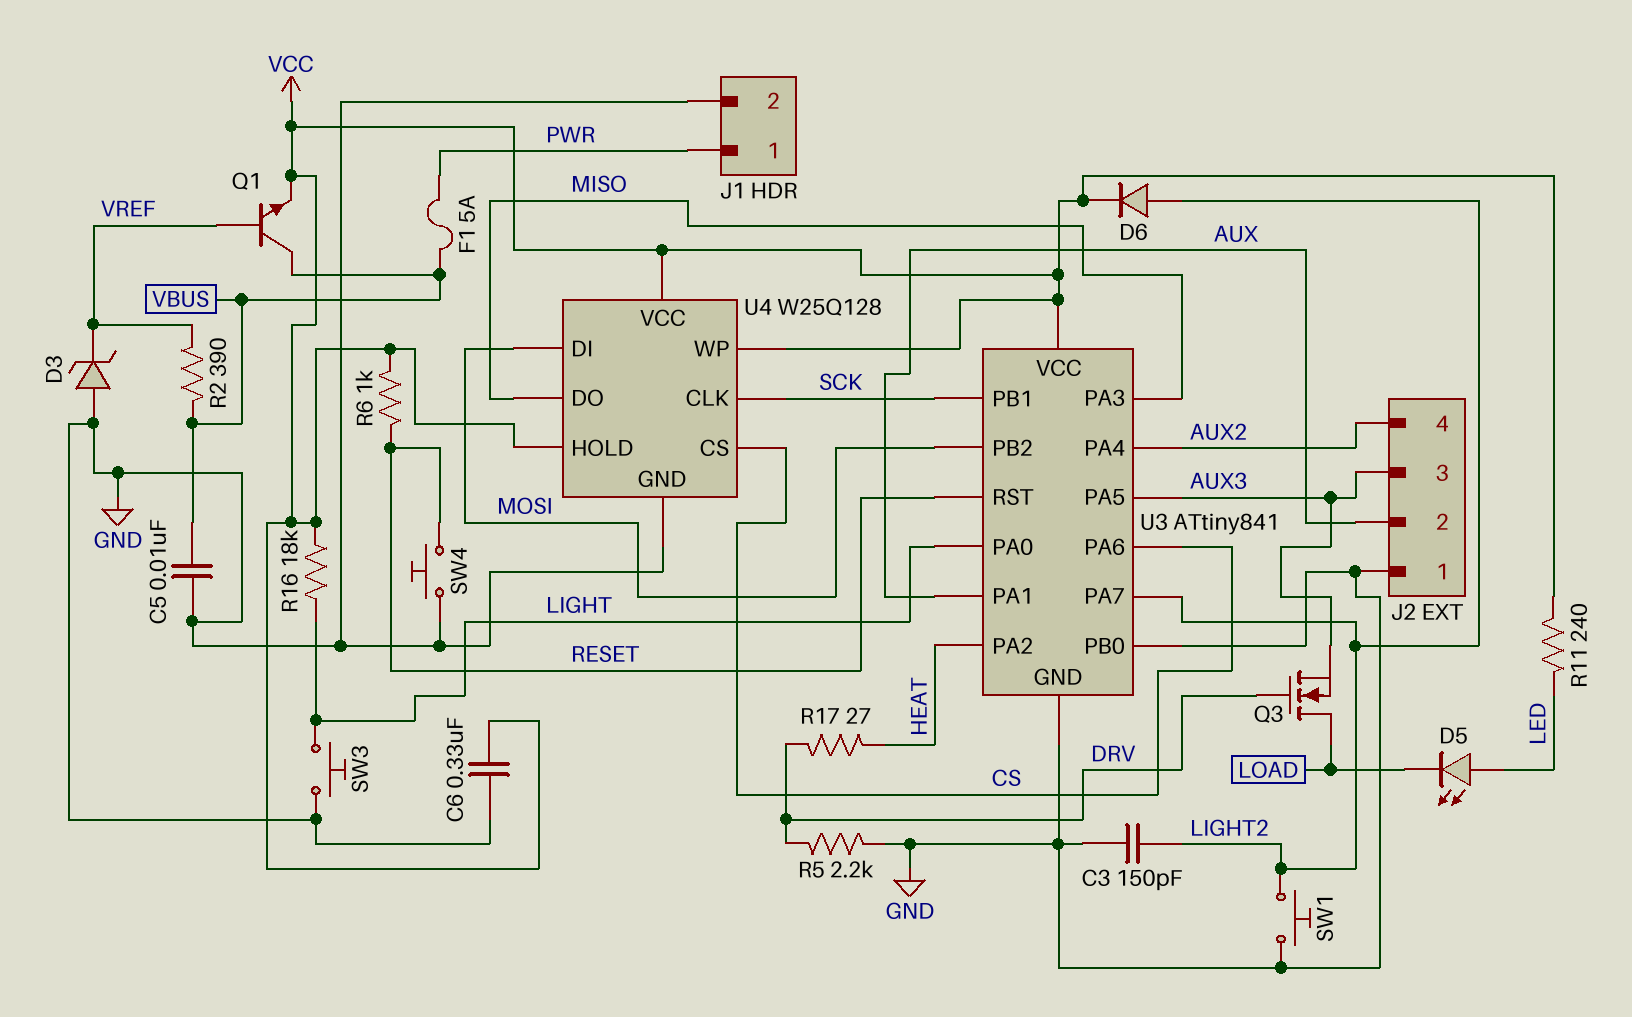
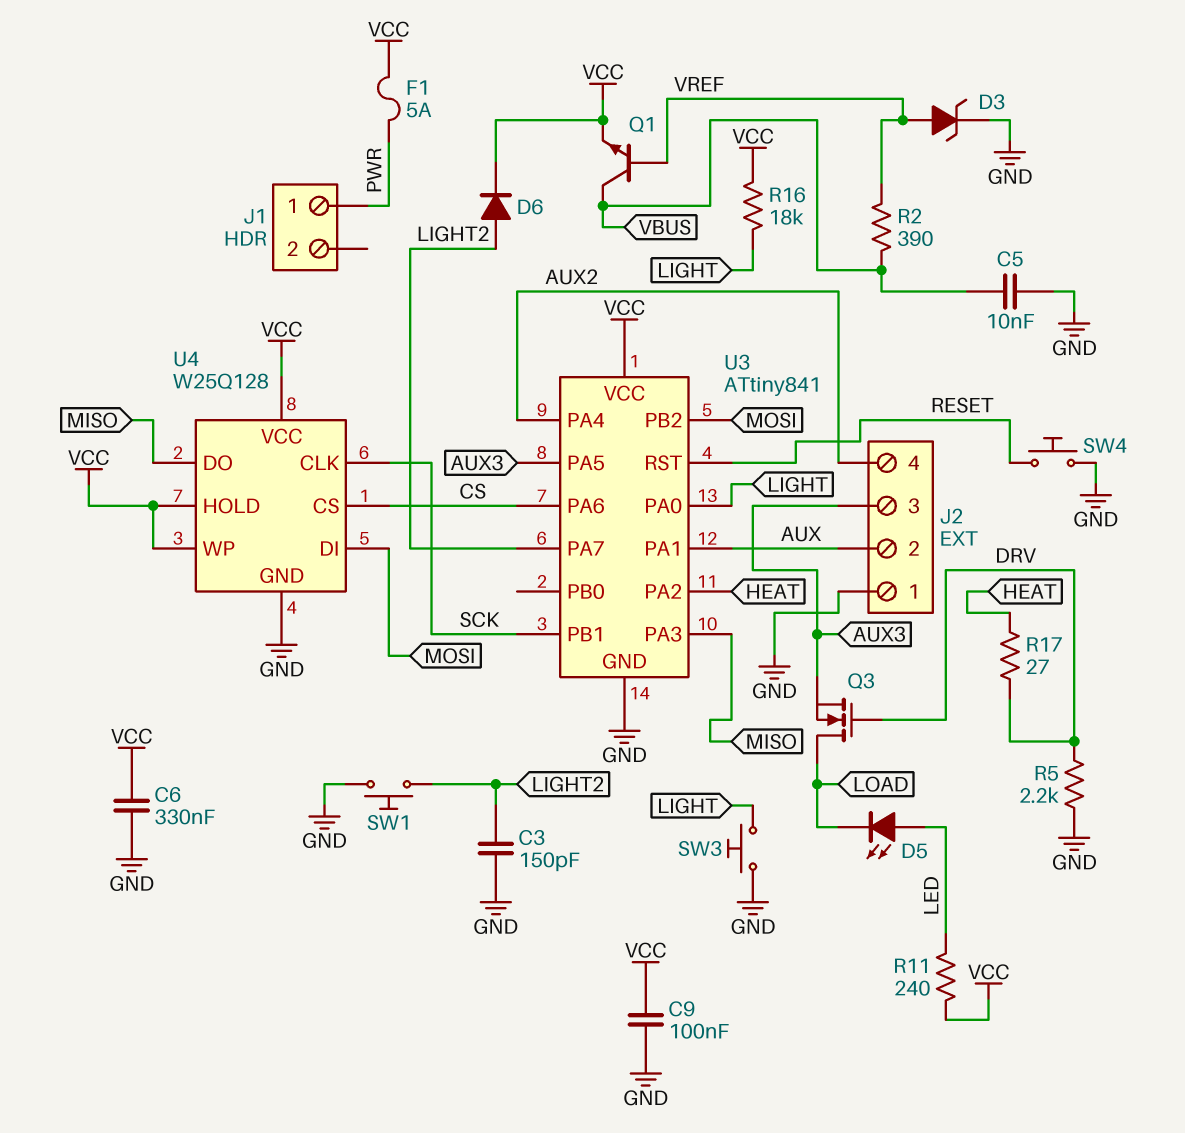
C9: none -> 100nF (GND, VCC)
D3: zener (A GND, K VREF) -> zener (A VREF, K GND)
F1: 5A (PWR, VBUS) -> 5A (PWR, VCC)
J1 pin 2: GND -> none
R6: 1k (RESET, VCC) -> none
U3 pin PB0: GND -> none

